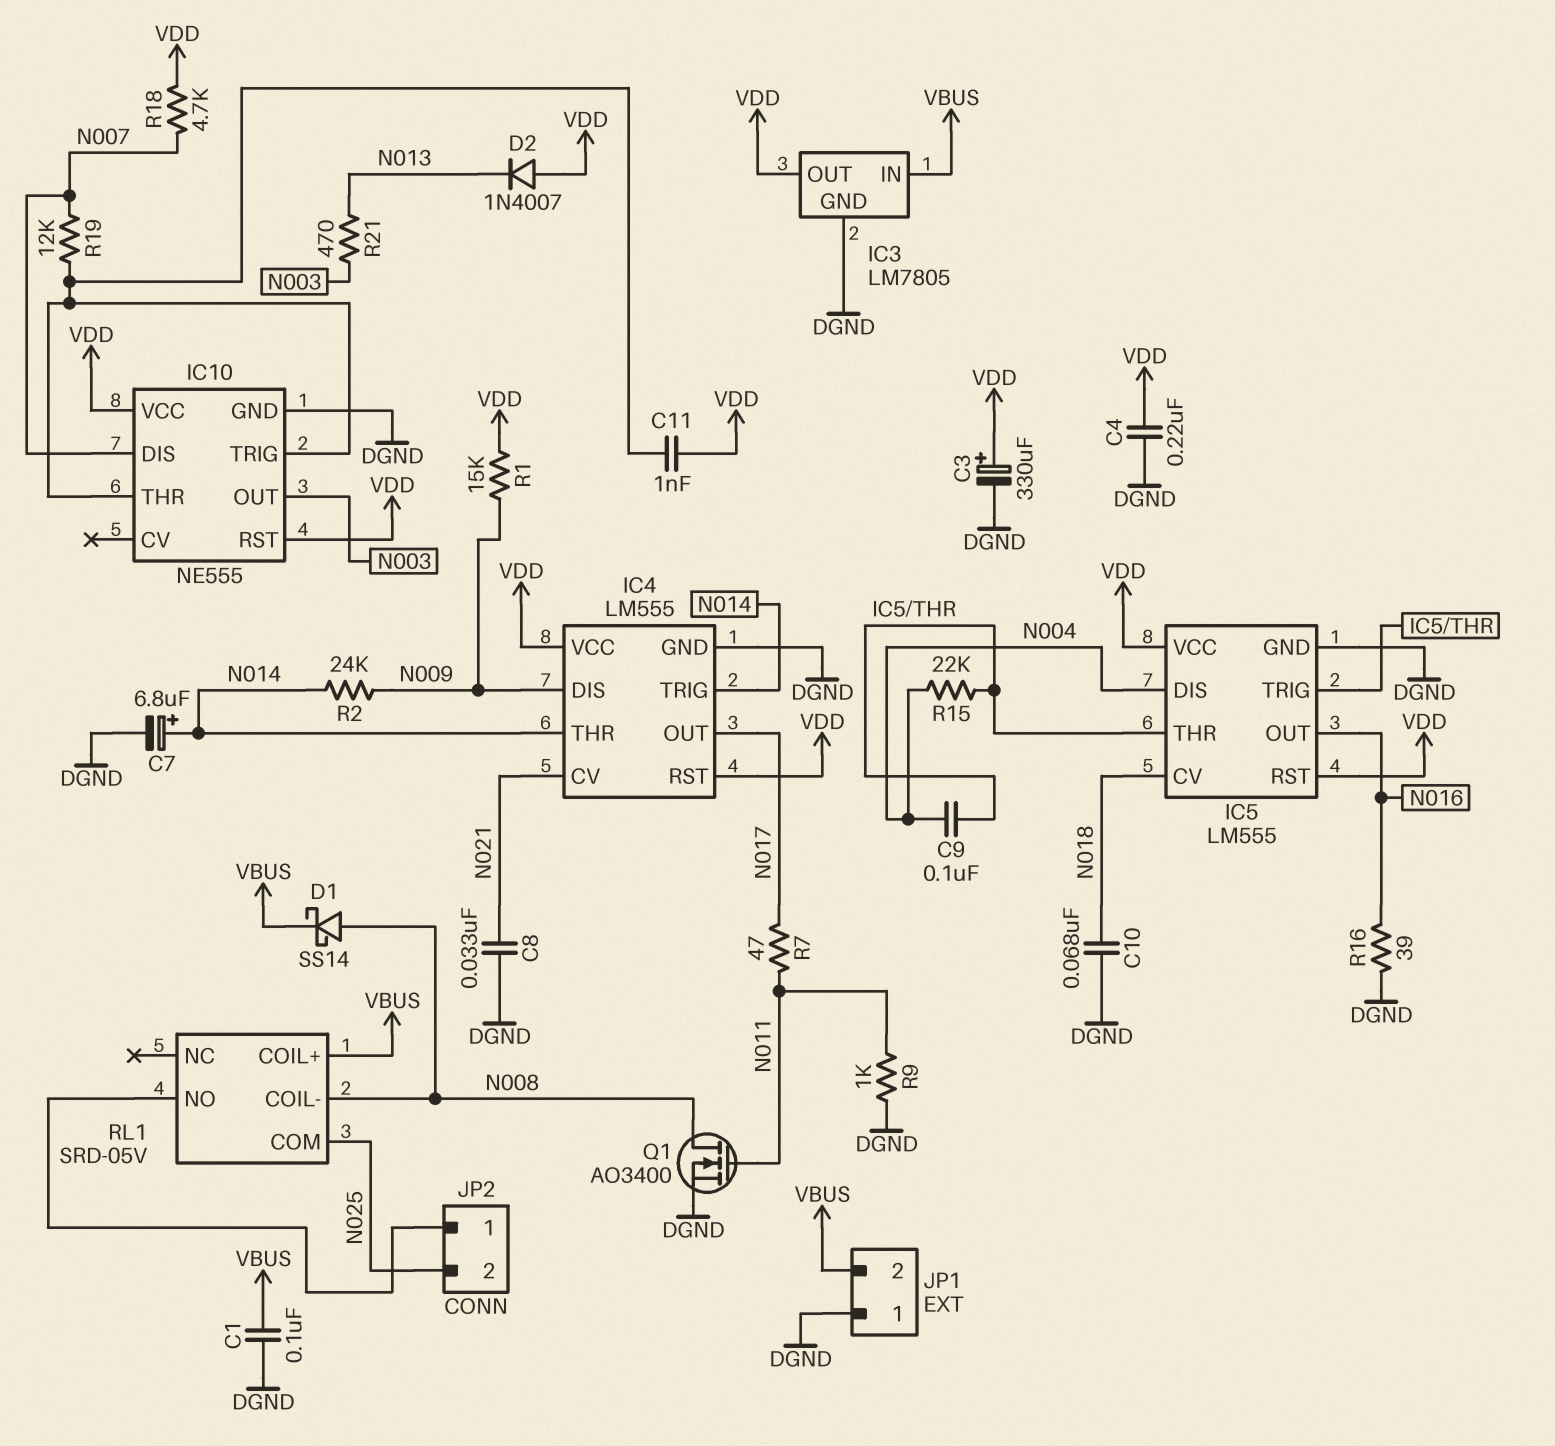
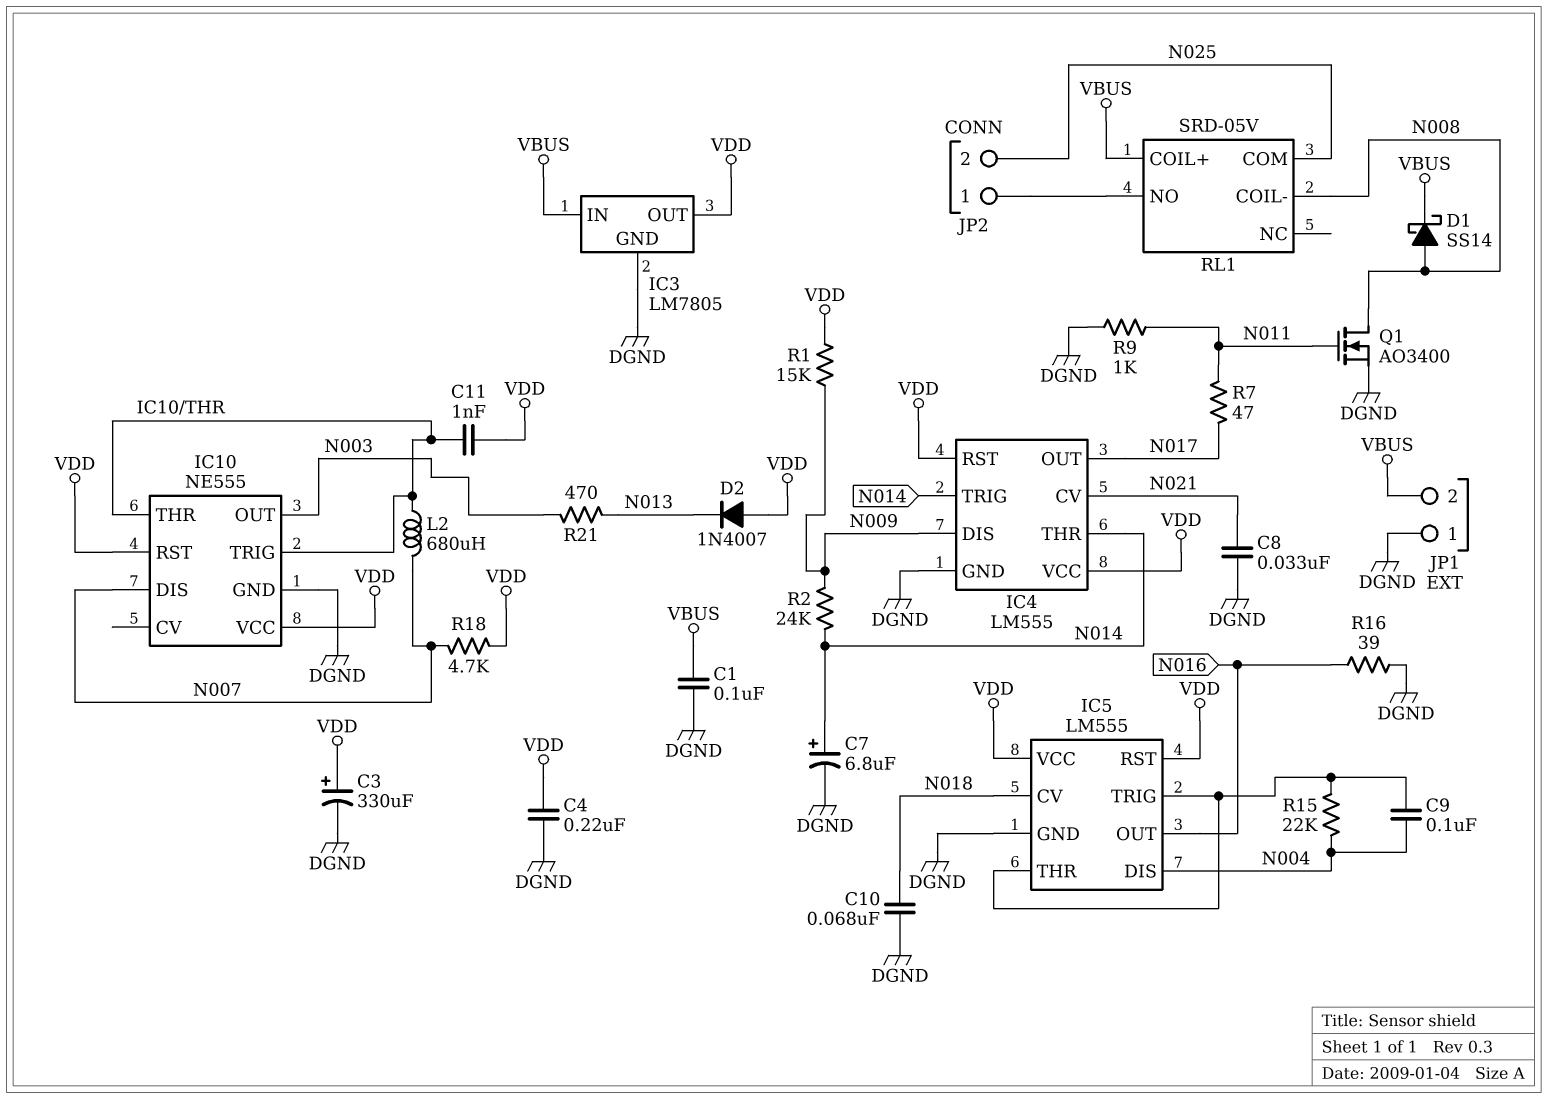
L2: none -> 680uH (IC10/THR, N007)
R19: 12k (IC10/THR, N007) -> none

